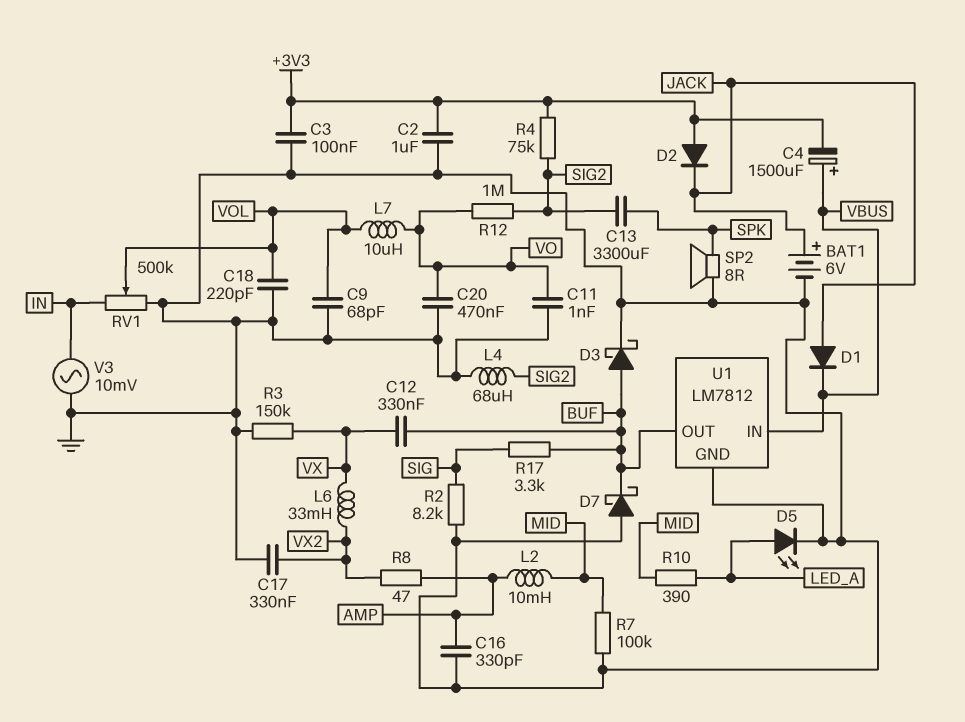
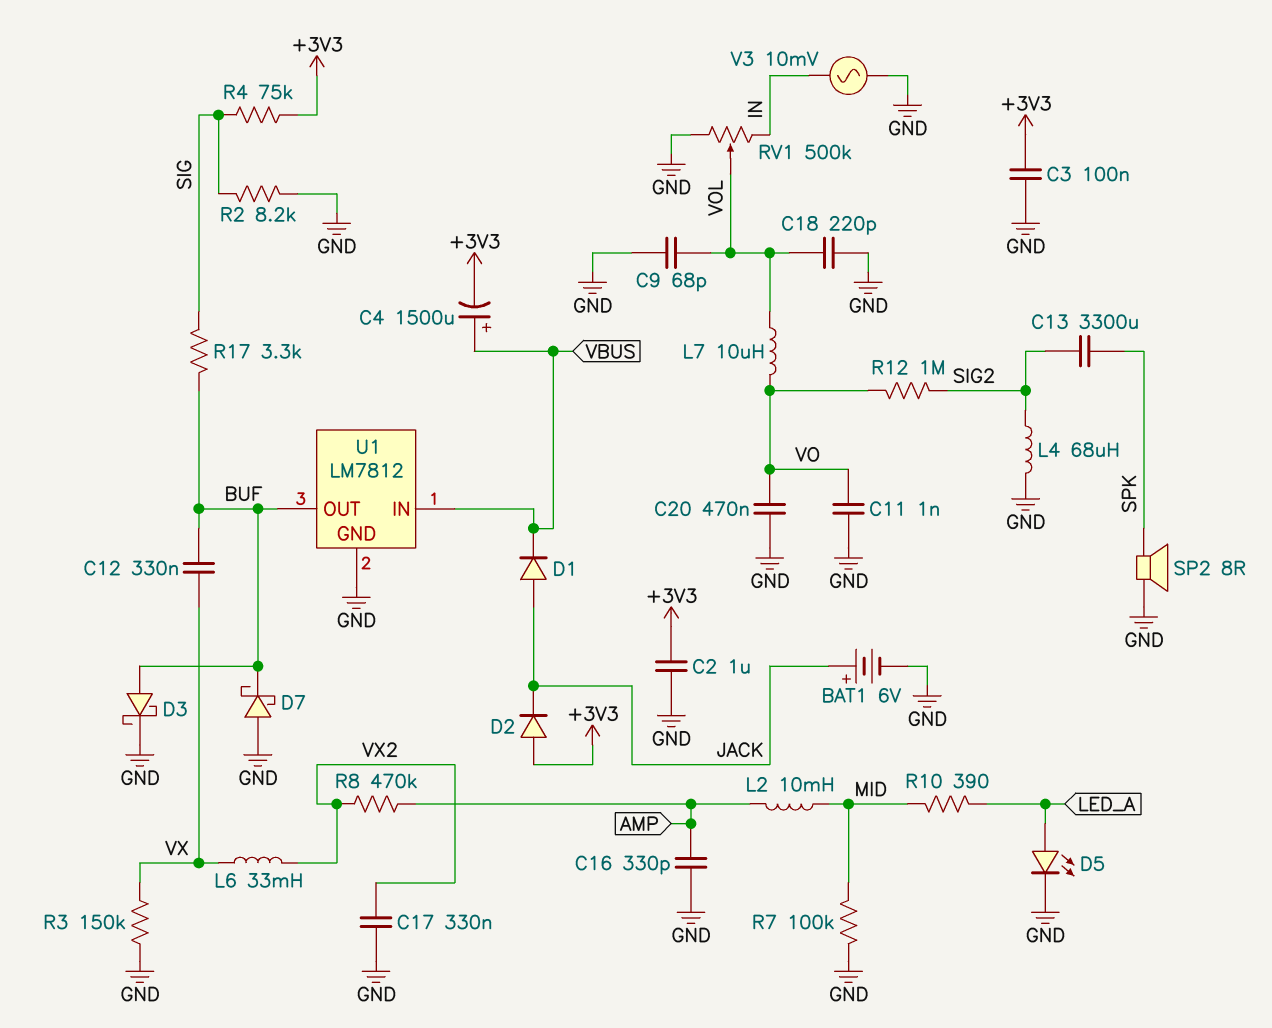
R4: 75k (+3V3, SIG2) -> 75k (+3V3, SIG)
R8: 47 (AMP, VX2) -> 470k (AMP, VX2)

